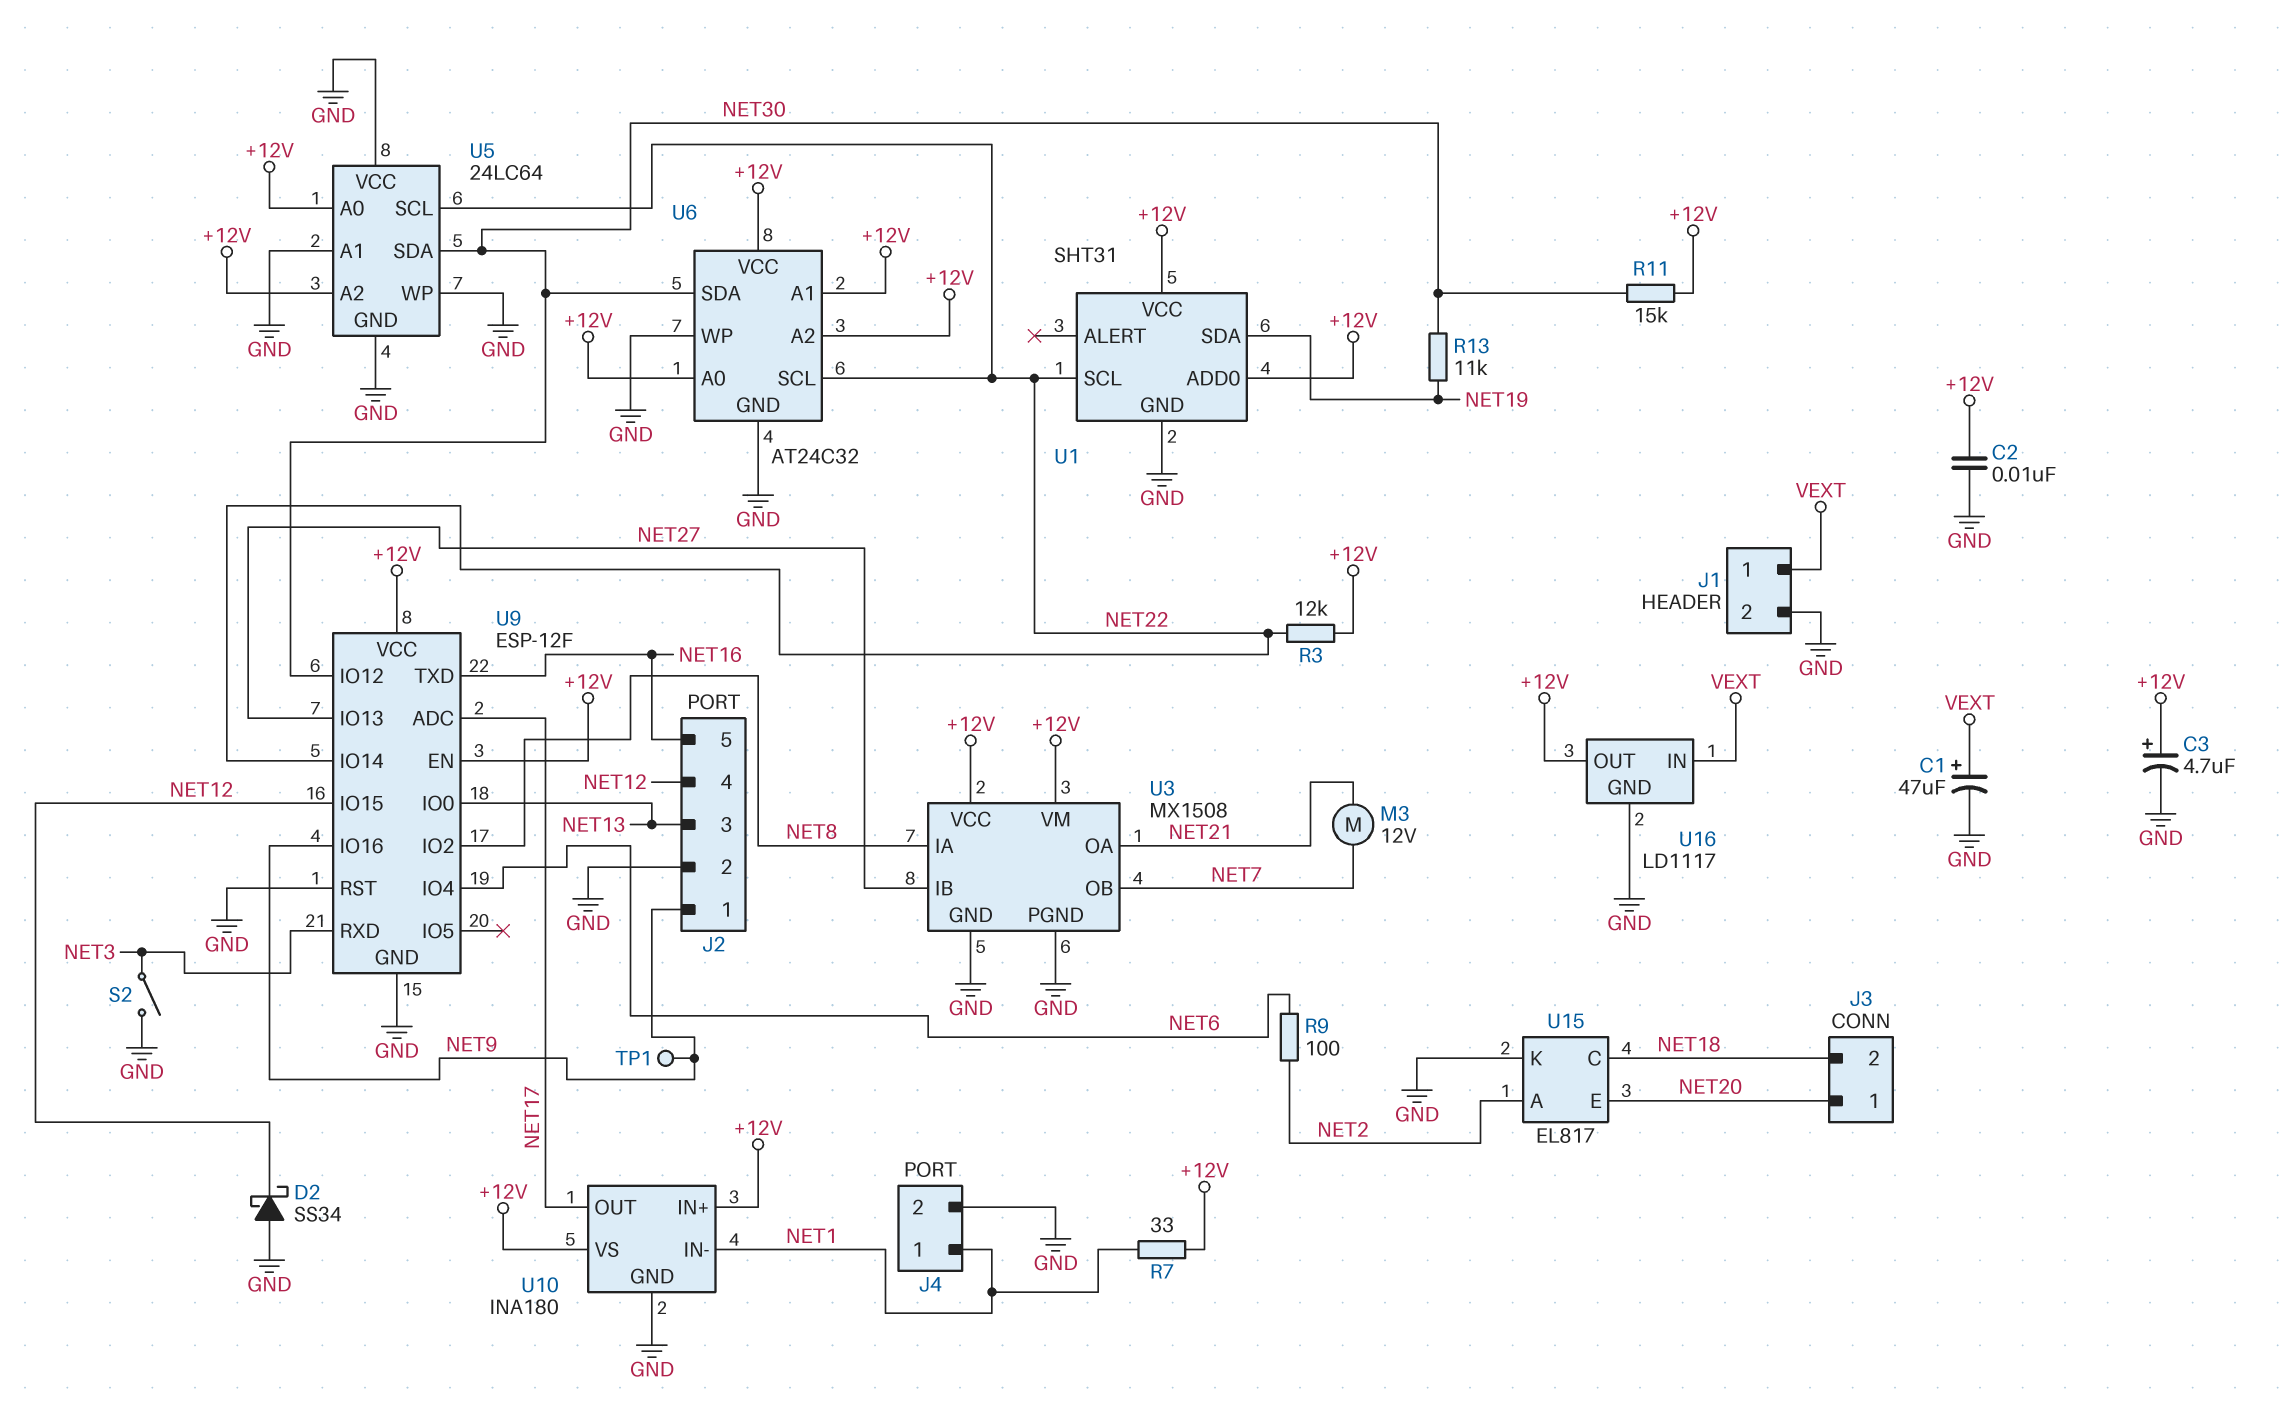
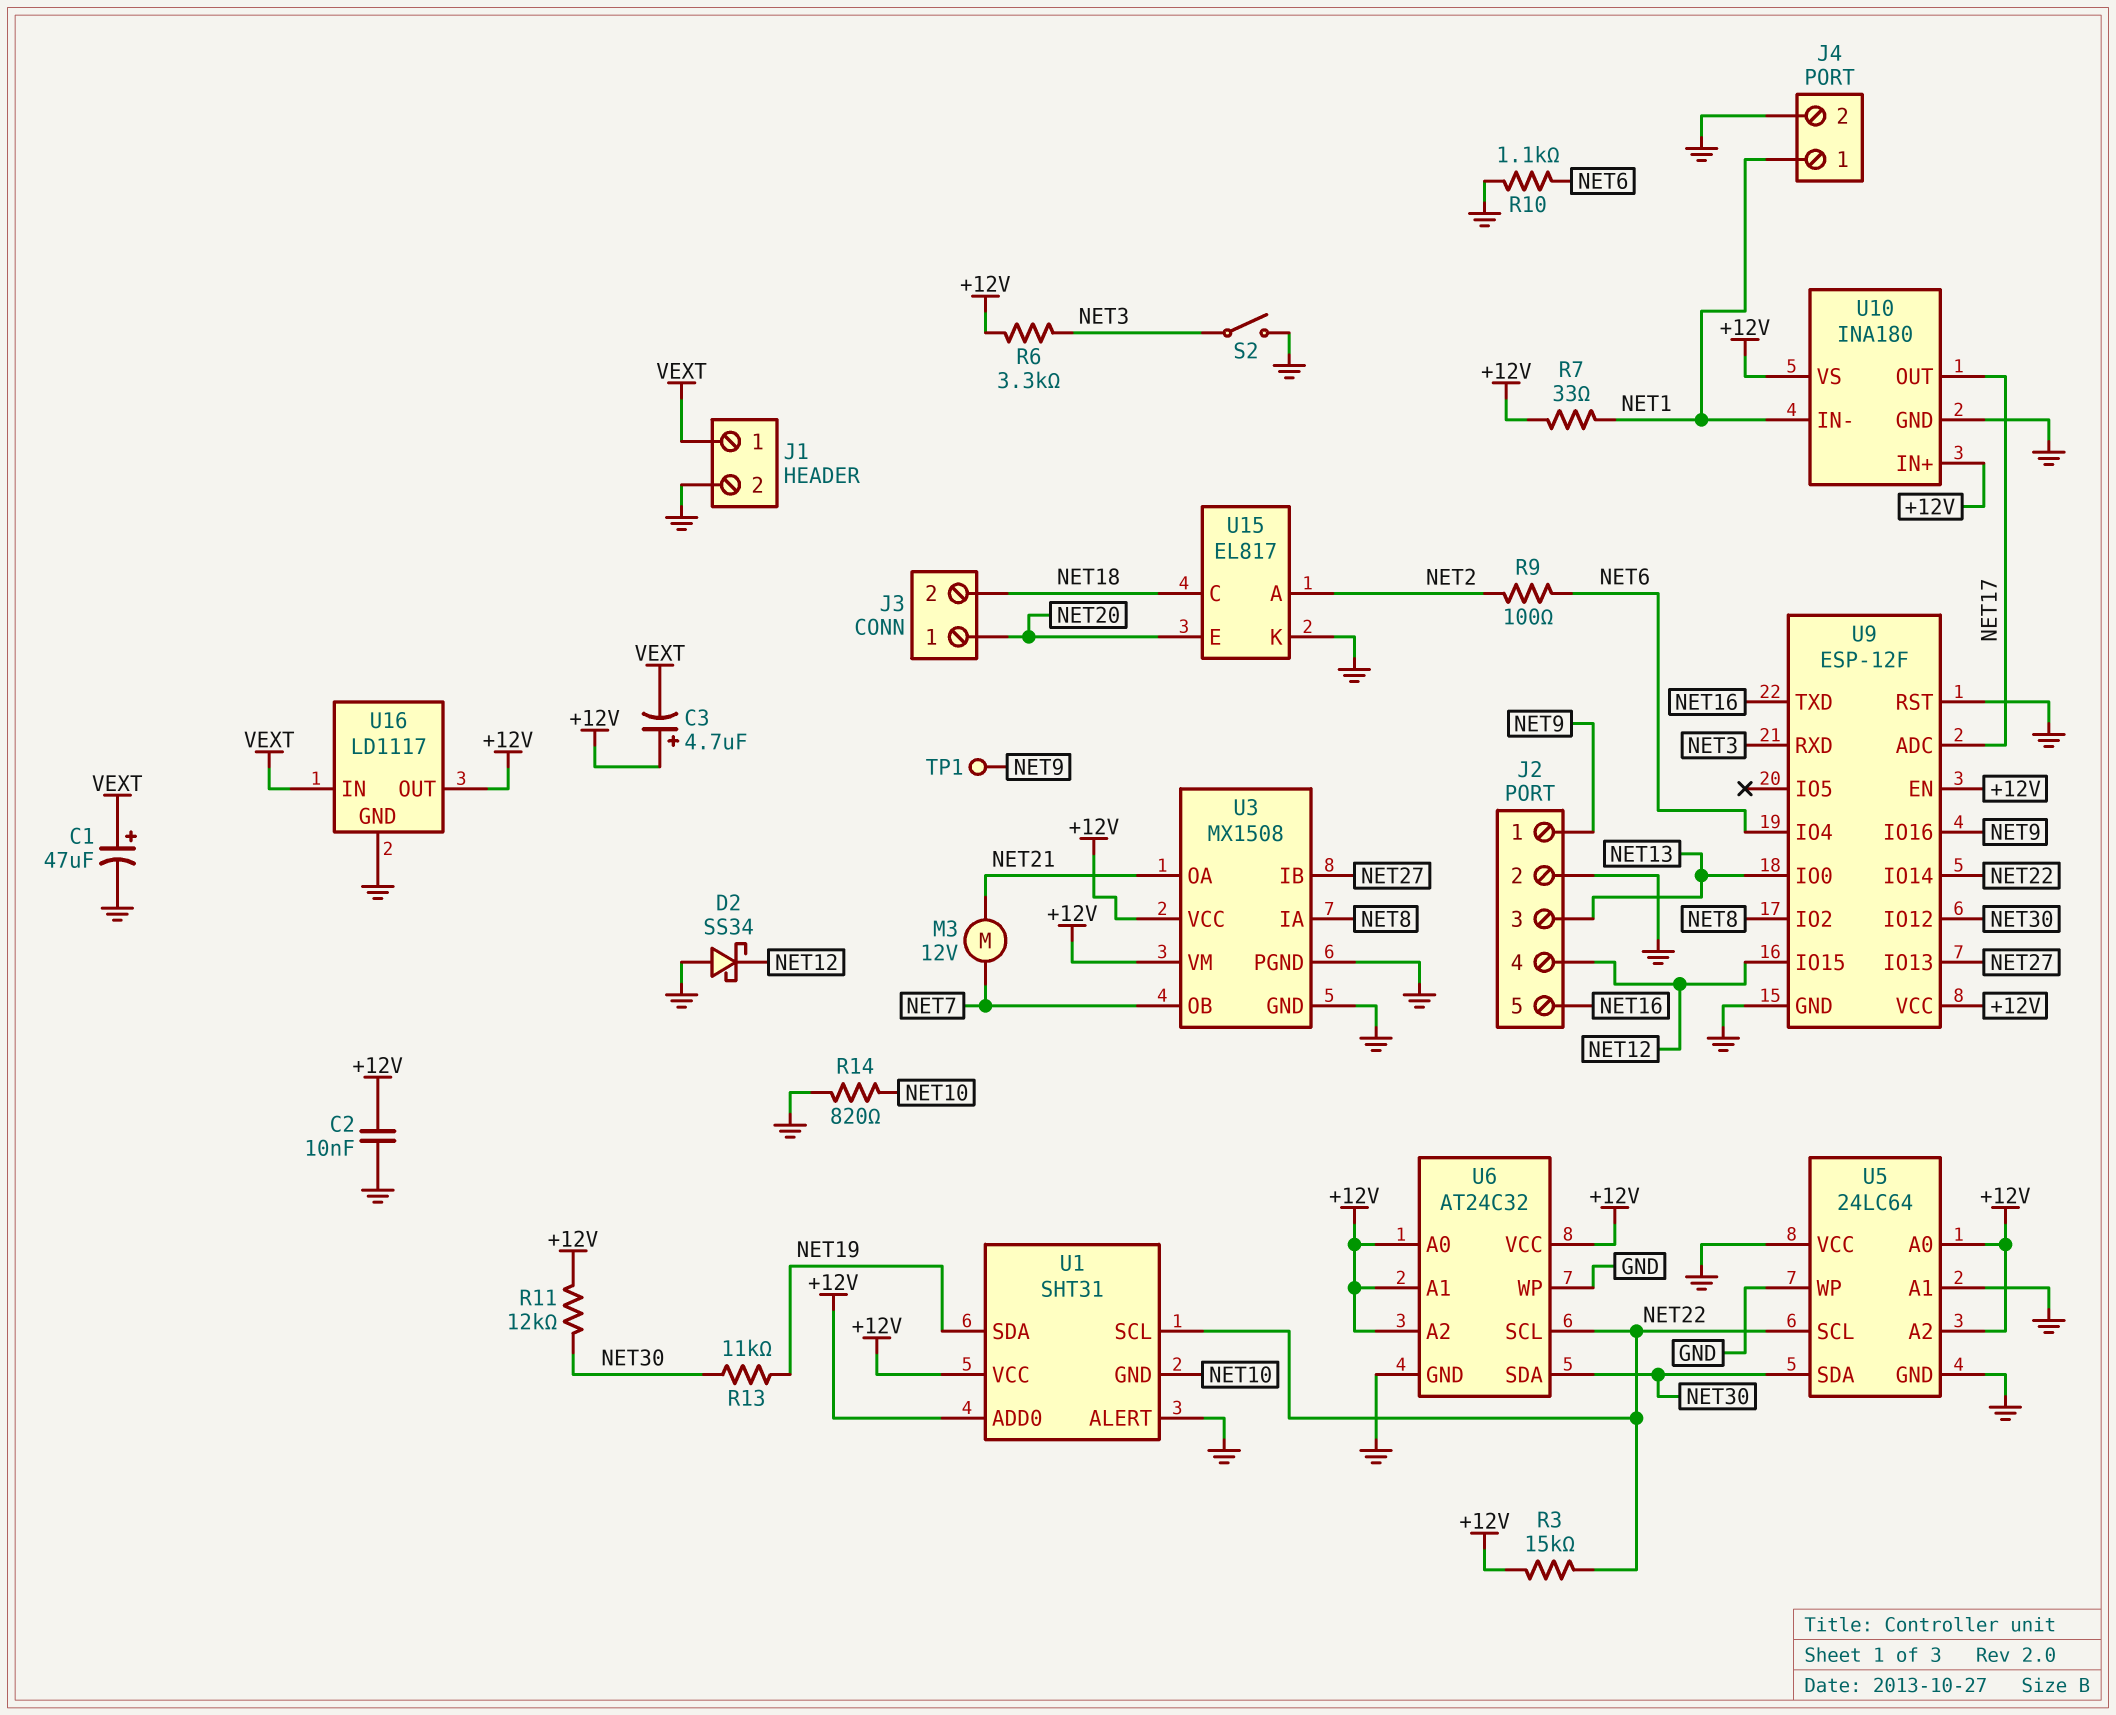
C3: 4.7uF (plus +12V, minus GND) -> 4.7uF (plus +12V, minus VEXT)
R3: 12k (+12V, NET22) -> 15k (+12V, NET22)
R6: none -> 3.3k (+12V, NET3)
R10: none -> 1.1k (GND, NET6)
R11: 15k (+12V, NET30) -> 12k (+12V, NET30)
R14: none -> 820 (GND, NET10)
U1 pin ALERT: none -> GND
U1 pin GND: GND -> NET10

